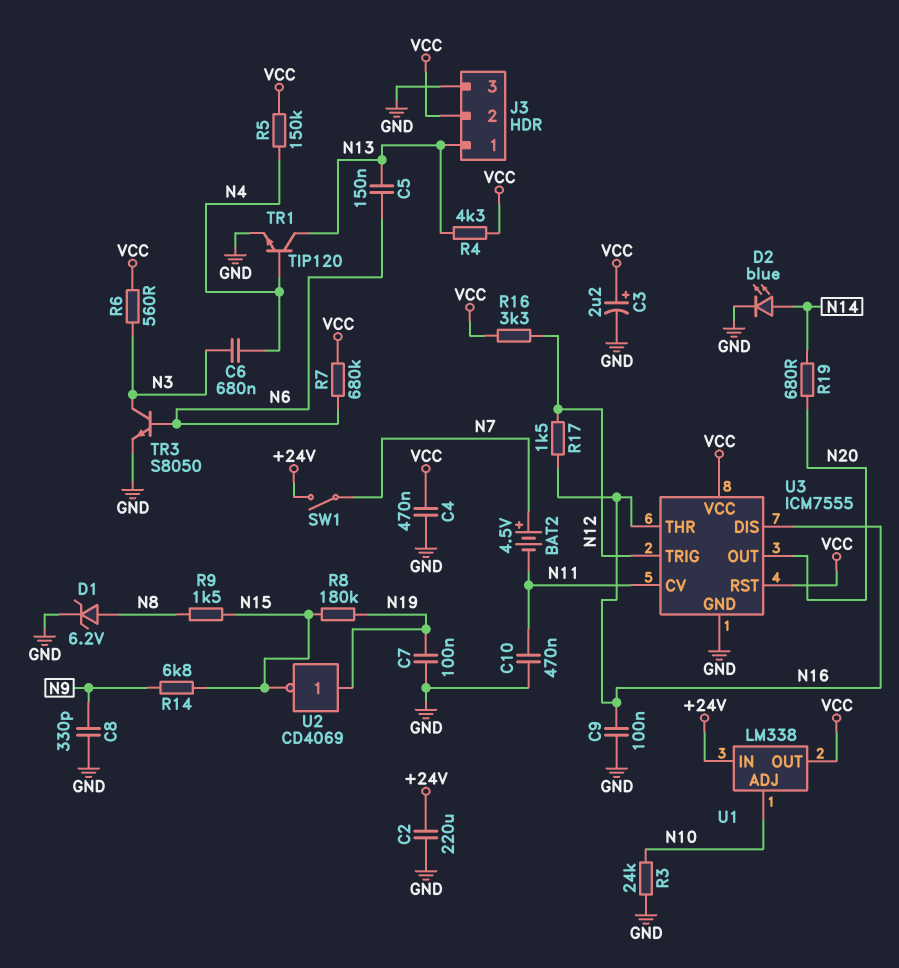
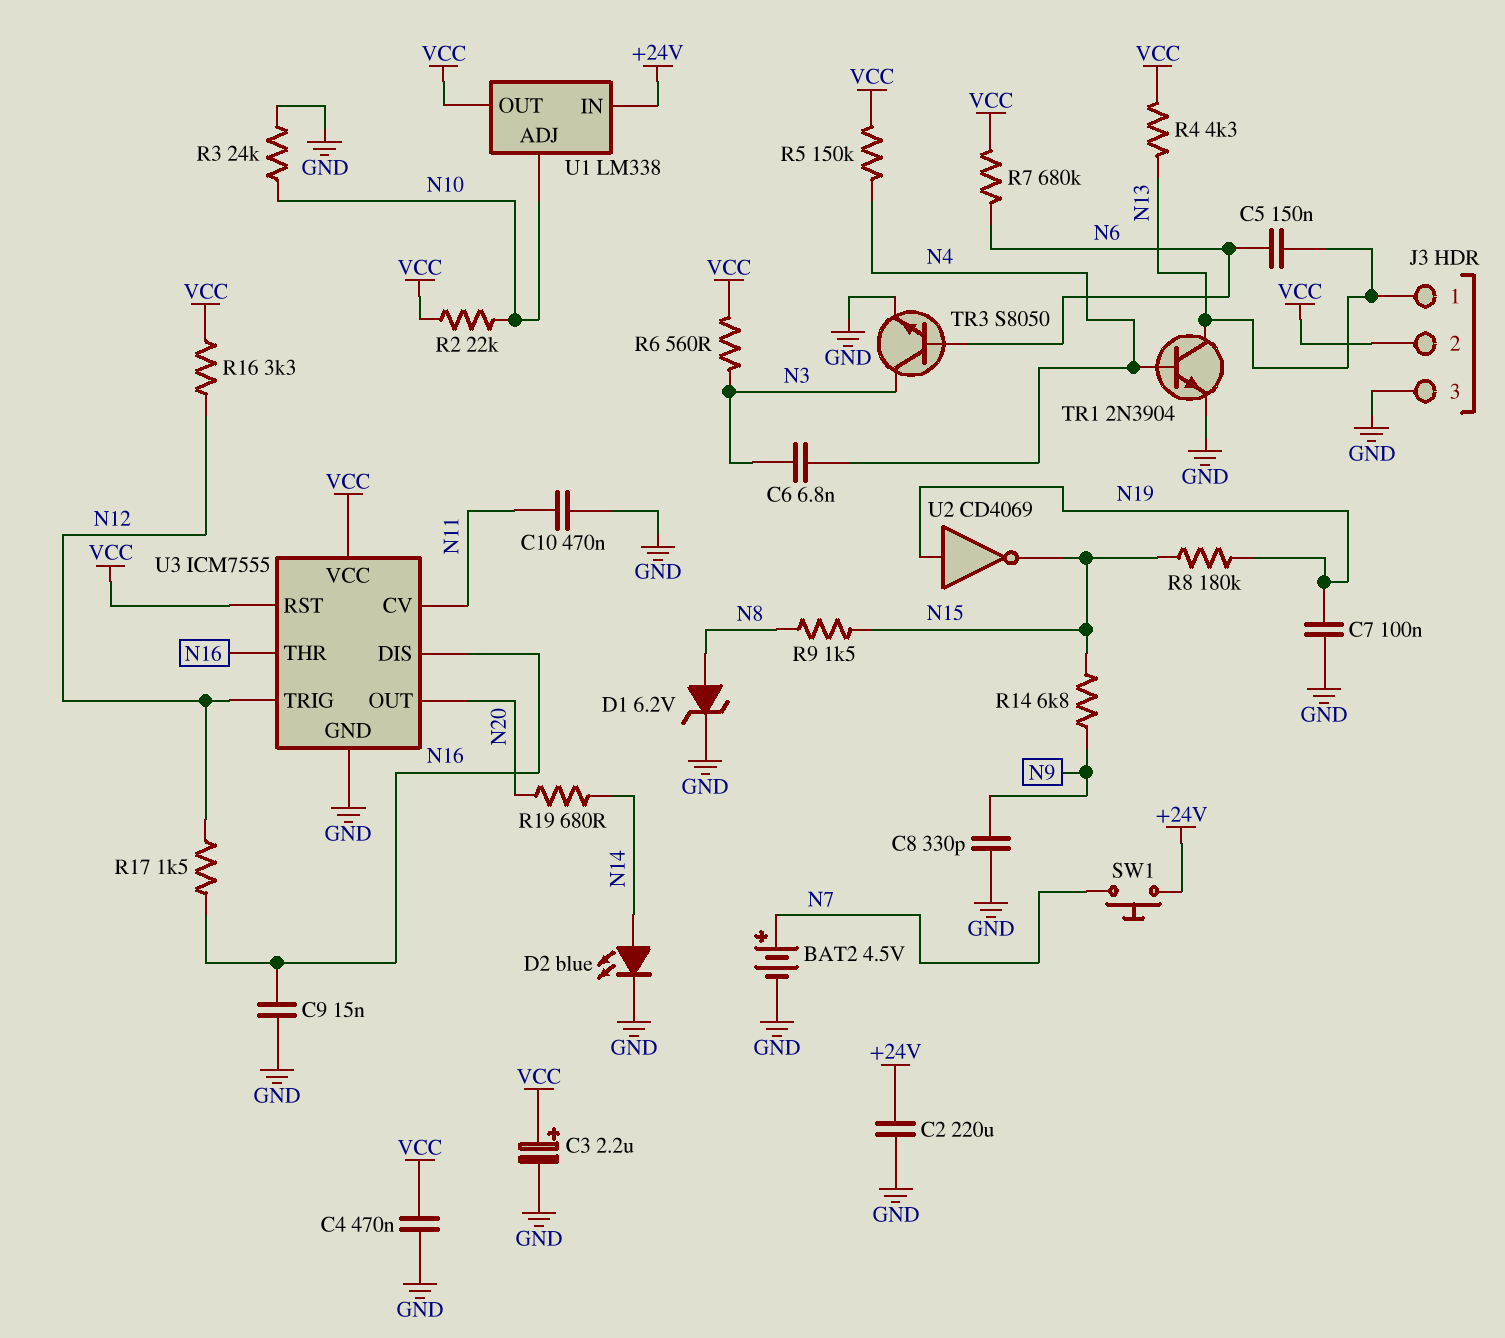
BAT2: 4.5V (plus N7, minus N11) -> 4.5V (plus N7, minus GND)
C6: 680nF (N3, N4) -> 6.8nF (N3, N4)
C9: 100nF (GND, N16) -> 15nF (GND, N16)
R2: none -> 22k (N10, VCC)
SW1: switch (+24V, N7) -> button (+24V, N7)
TR1: NPN TIP120 (B N4, C N13, E GND) -> NPN 2N3904 (B N4, C N13, E GND)

